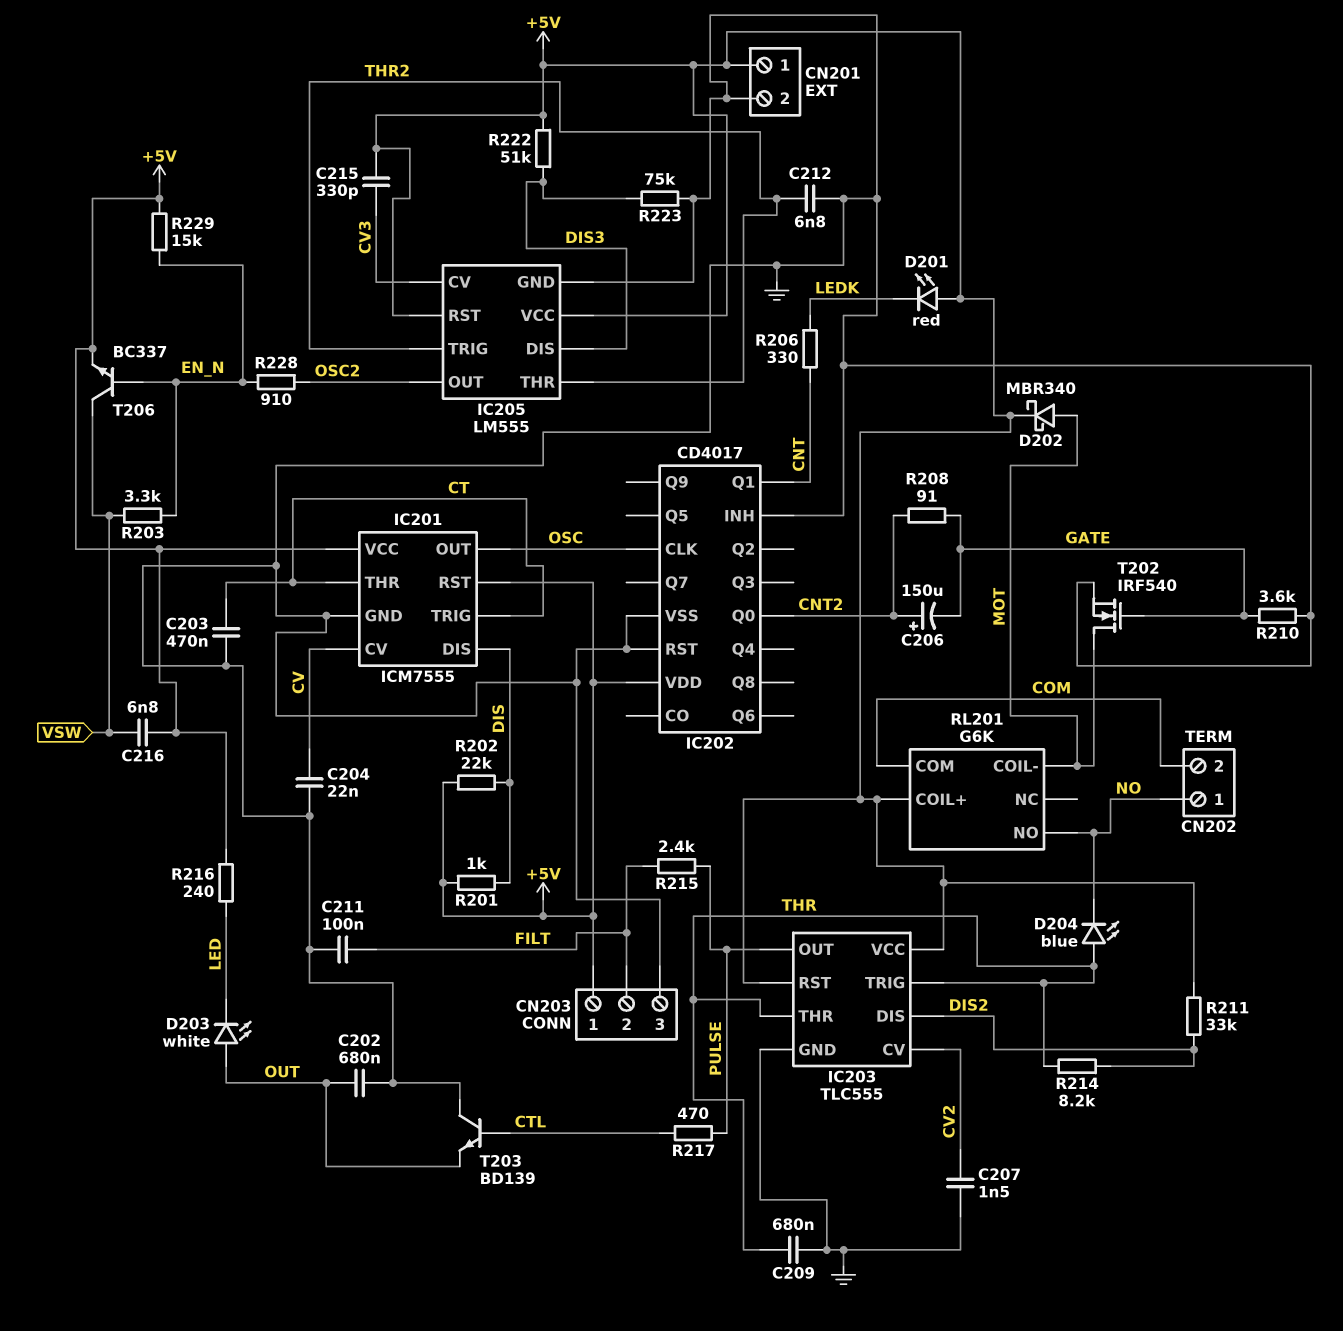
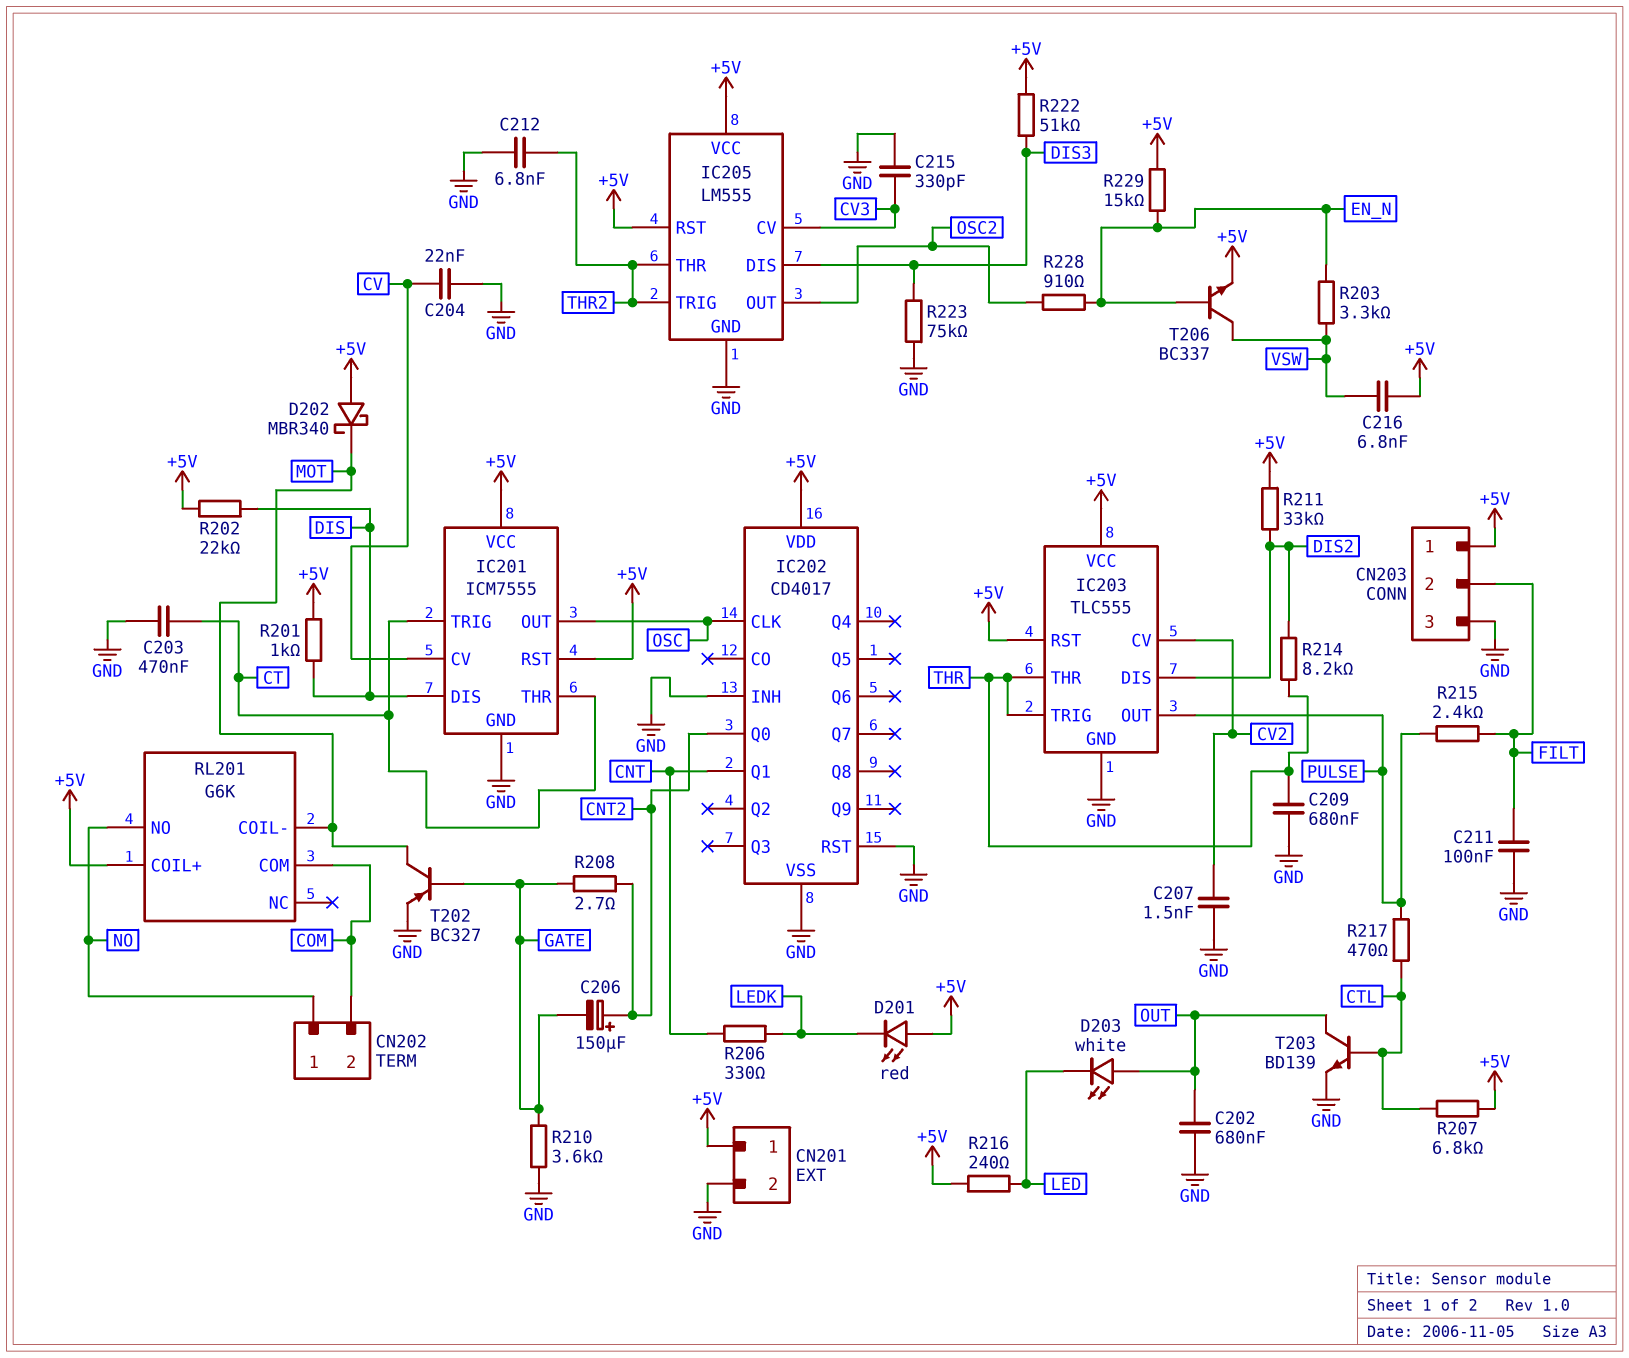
C215: 330pF (+5V, CV3) -> 330pF (CV3, GND)
D202: schottky MBR340 (A MOT, K +5V) -> schottky MBR340 (A +5V, K MOT)
D204: LED blue (A THR, K NO) -> none
R207: none -> 6.8k (+5V, CTL)
R208: 91 (CNT2, GATE) -> 2.7 (CNT2, GATE)
T202: NMOS IRF540 (G GATE, D MOT, S GND) -> PNP BC327 (B GATE, C MOT, E GND)
T203: NPN BD139 (B CTL, C GND, E OUT) -> NPN BD139 (B CTL, C OUT, E GND)

